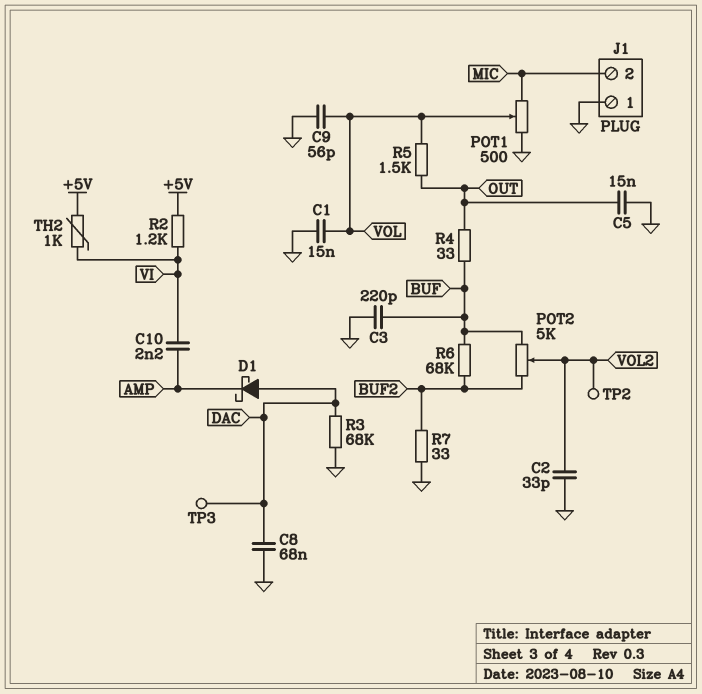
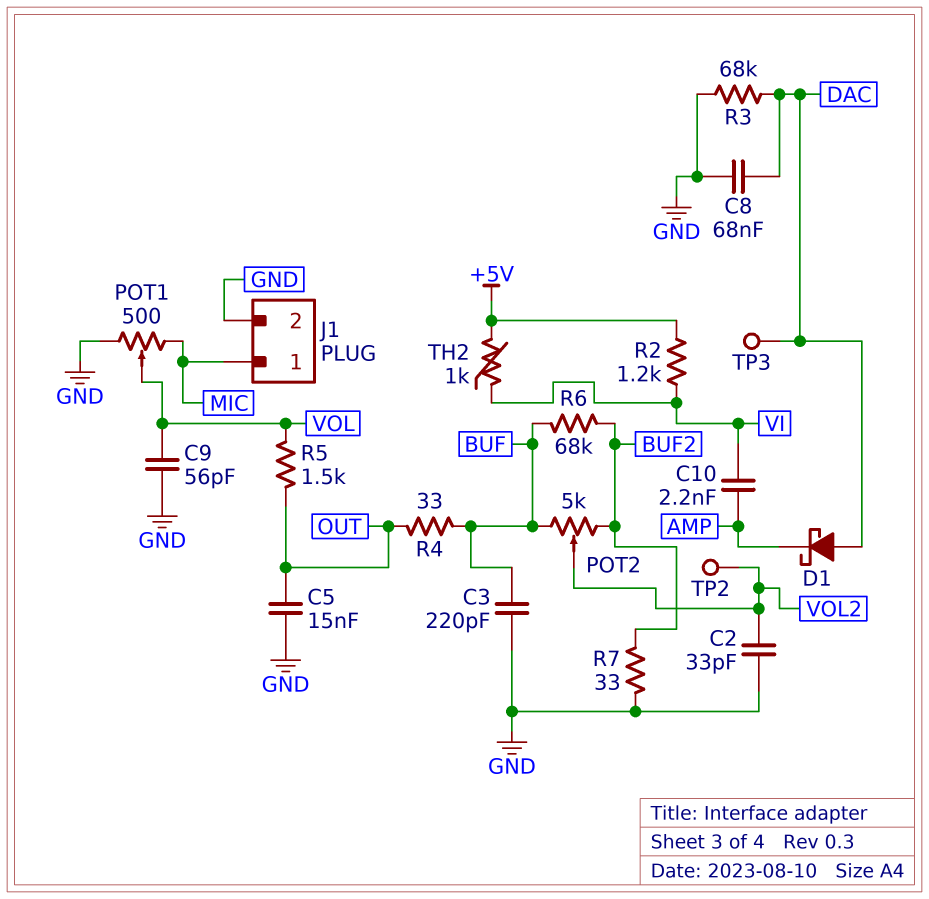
C1: 15nF (GND, VOL) -> none
J1 pin 1: GND -> MIC
J1 pin 2: MIC -> GND

